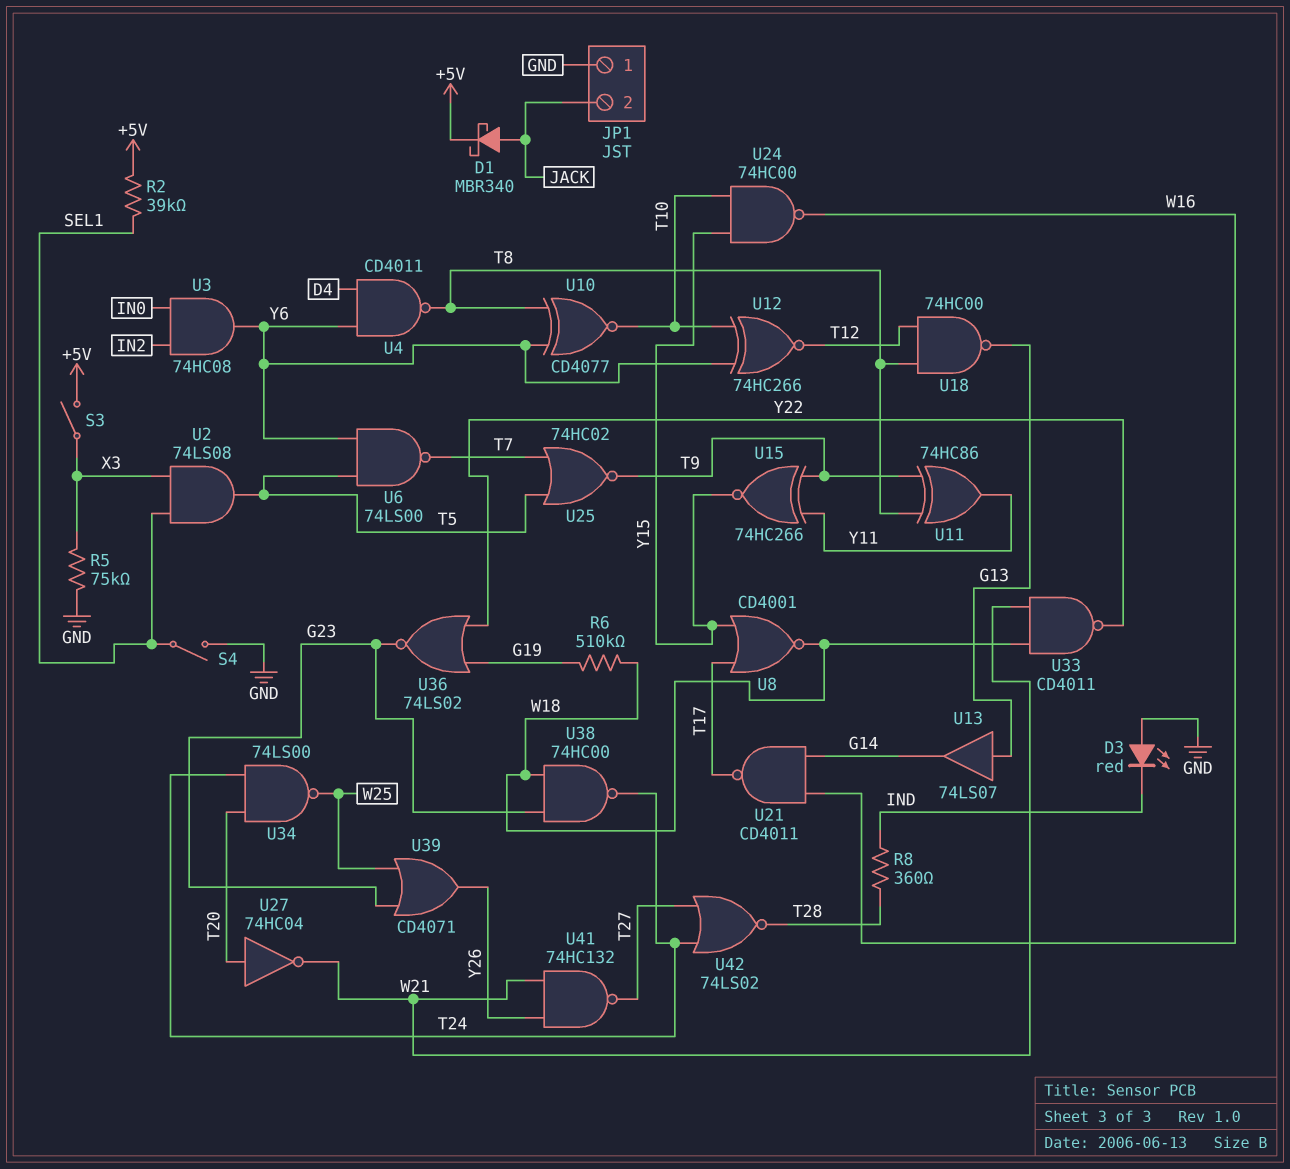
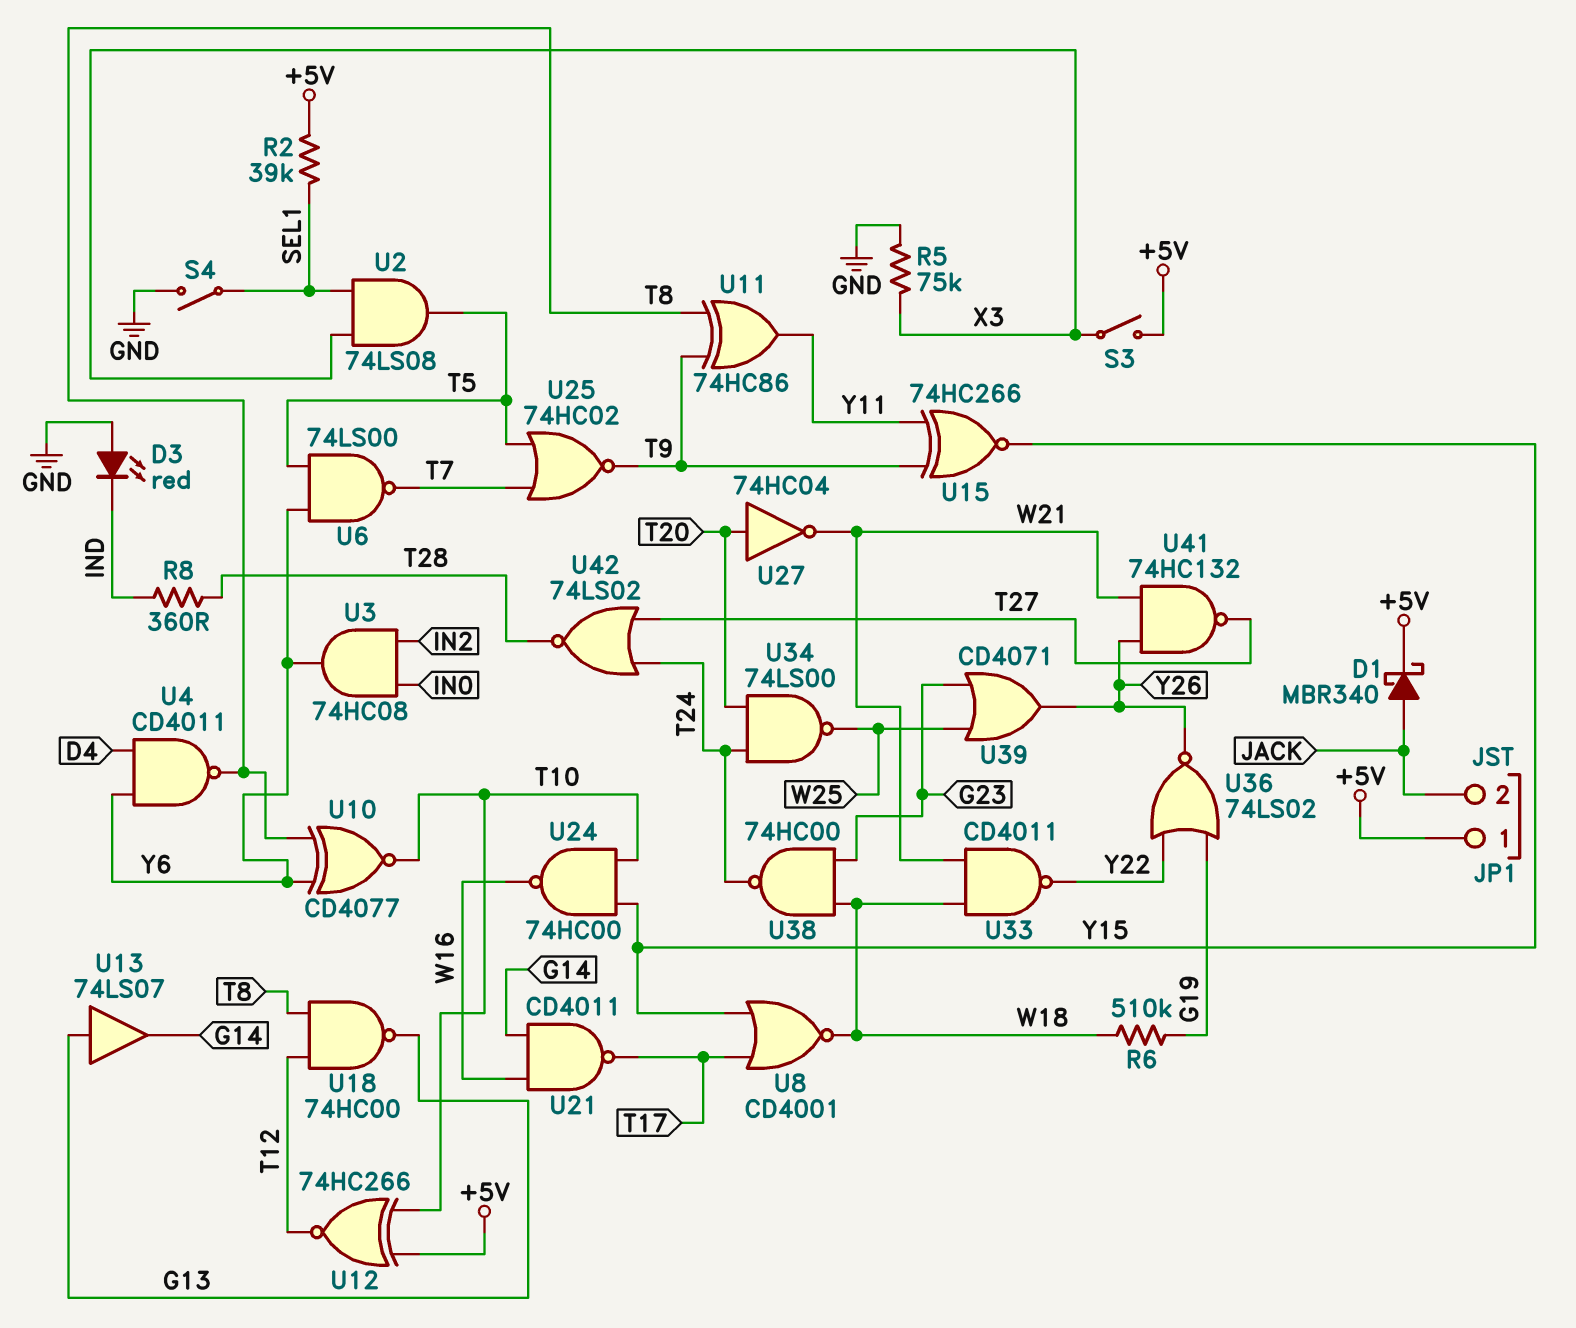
JP1 pin 1: GND -> +5V
U12: XNOR 74HC266 (in T10, in Y6, out T12) -> XNOR 74HC266 (in +5V, in T10, out T12)
U36: NOR 74LS02 (in G19, in Y22, out G23) -> NOR 74LS02 (in G19, in Y22, out Y26)

